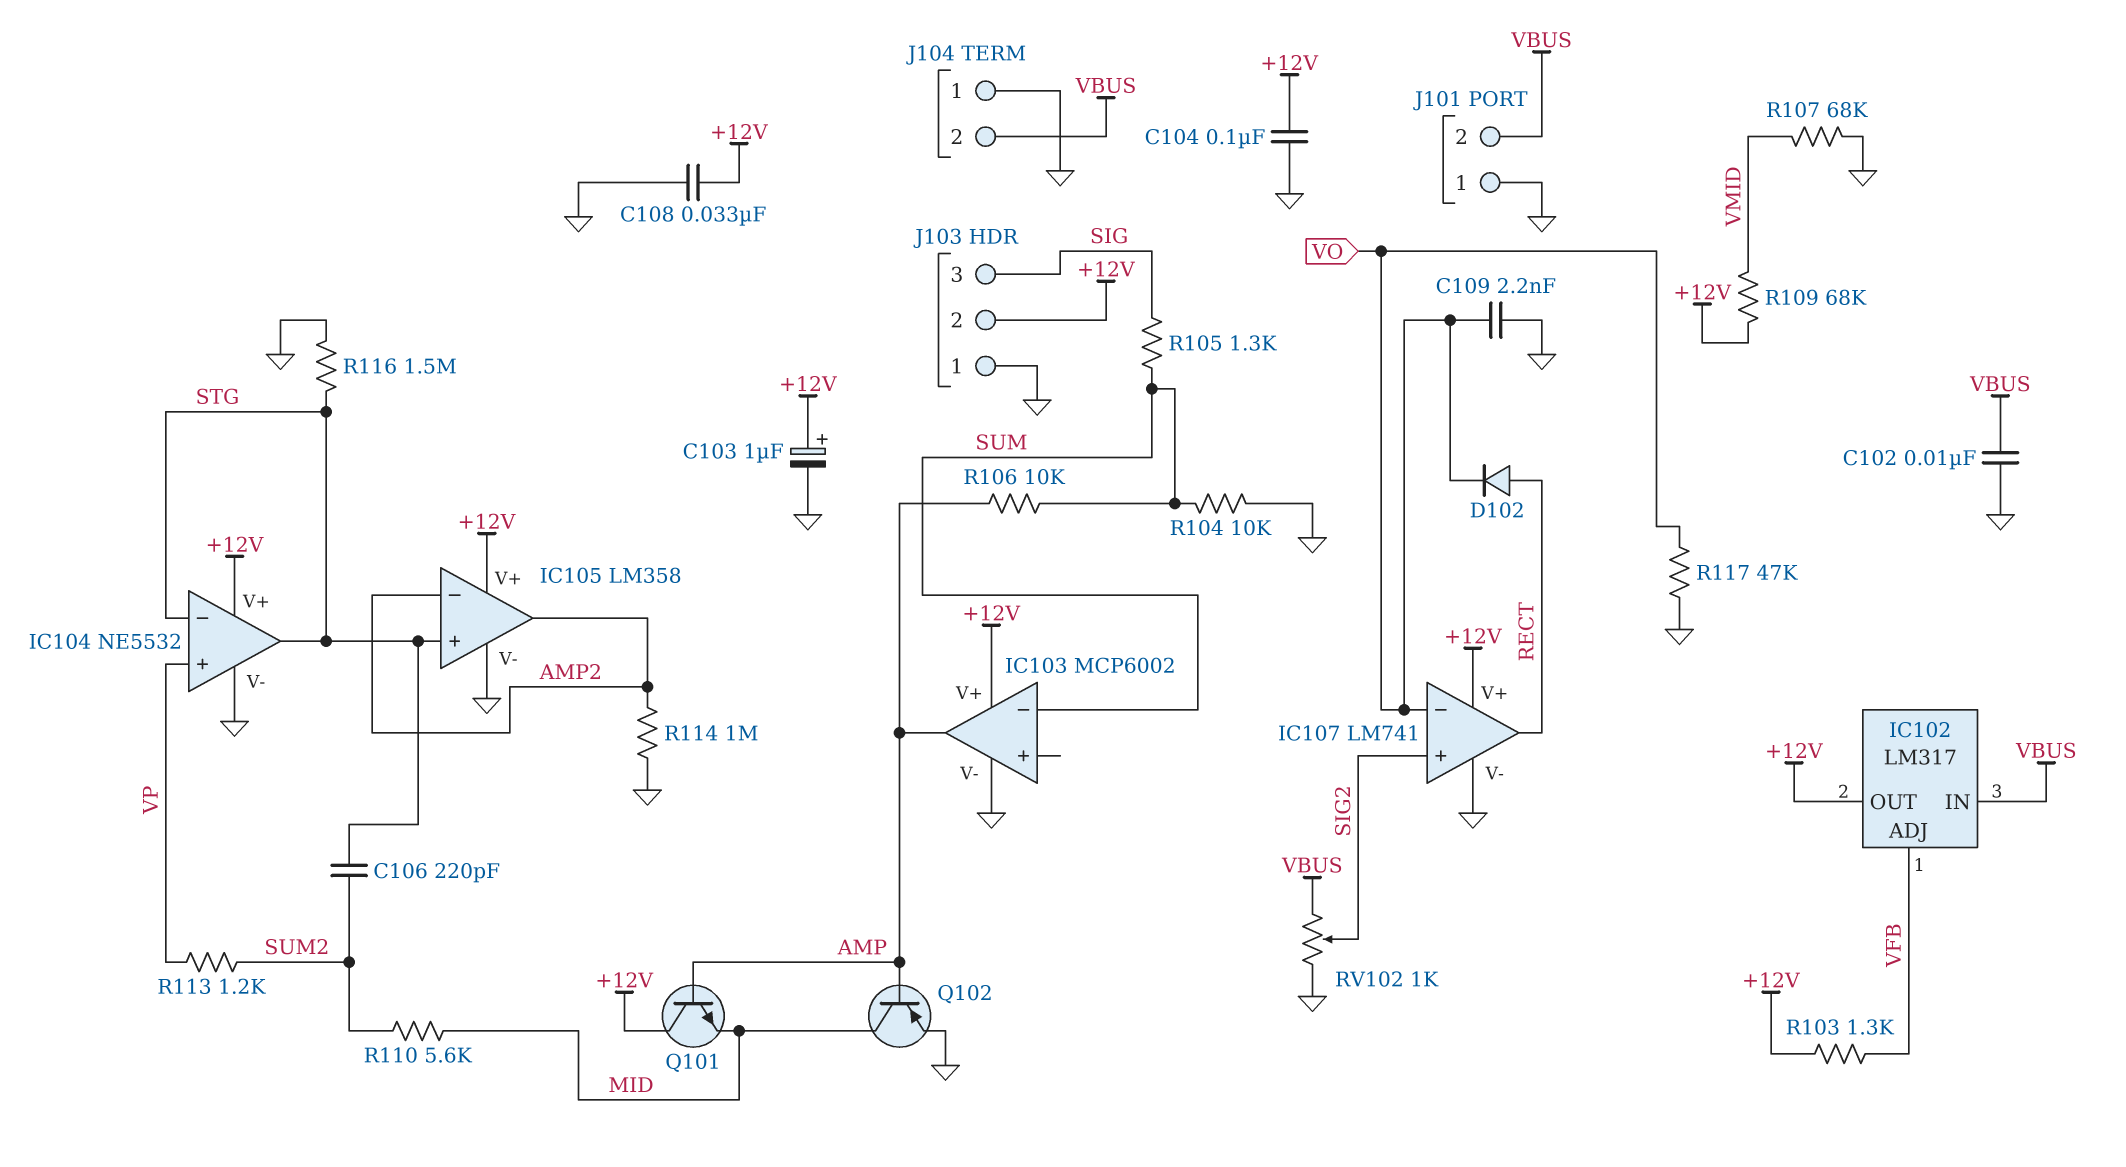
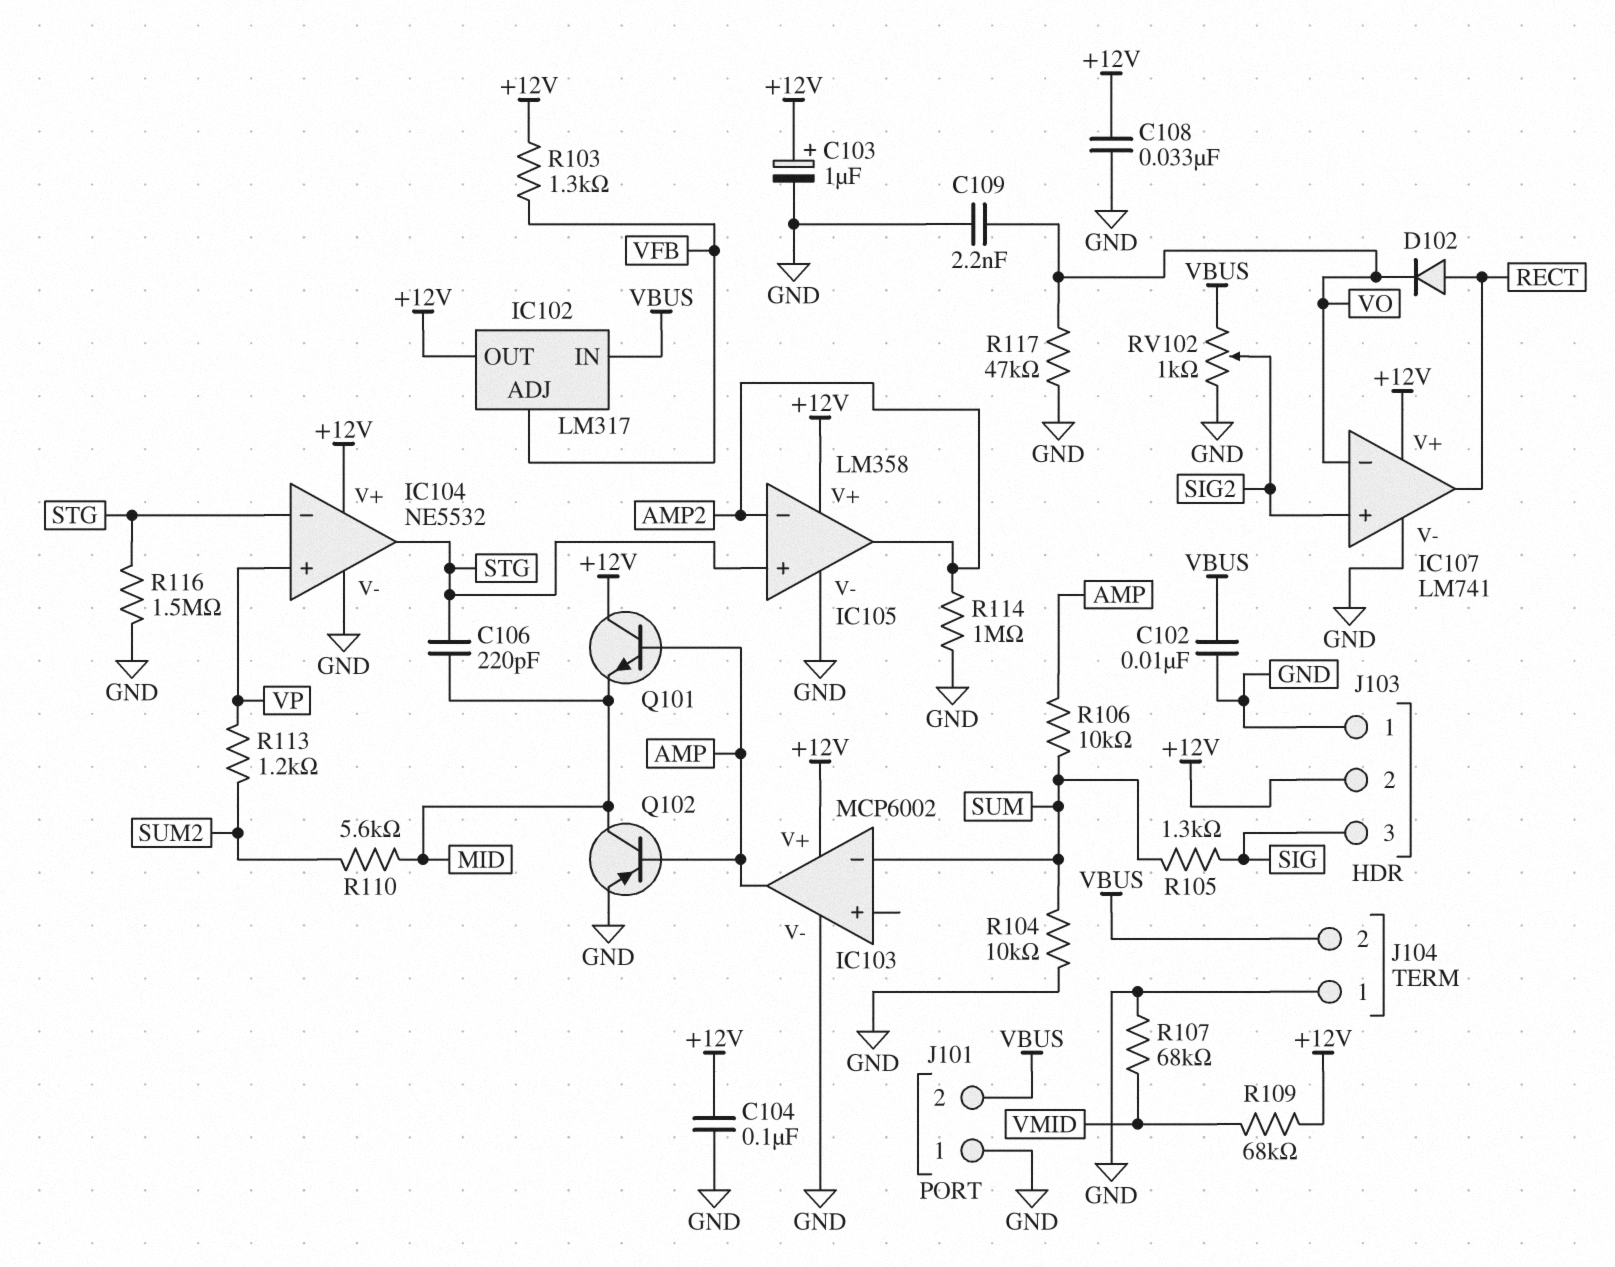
C106: 220pF (STG, SUM2) -> 220pF (MID, STG)

